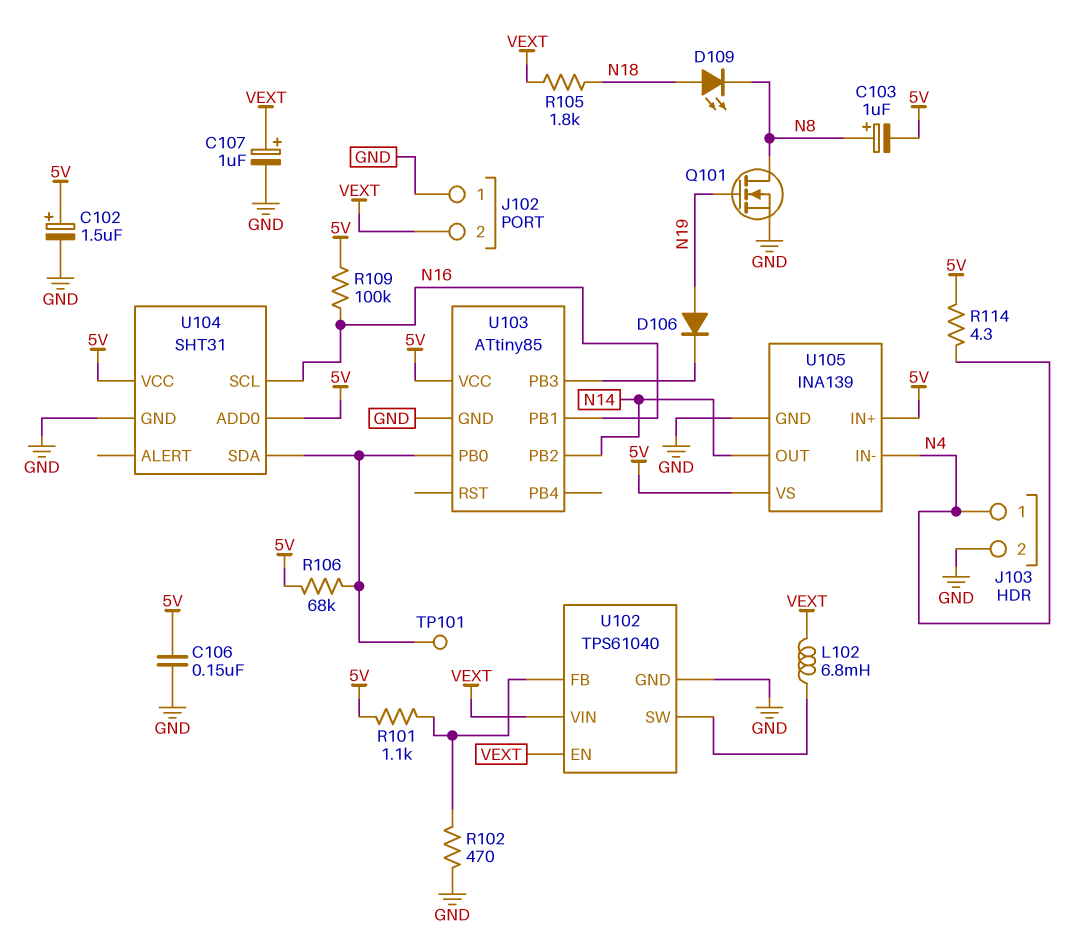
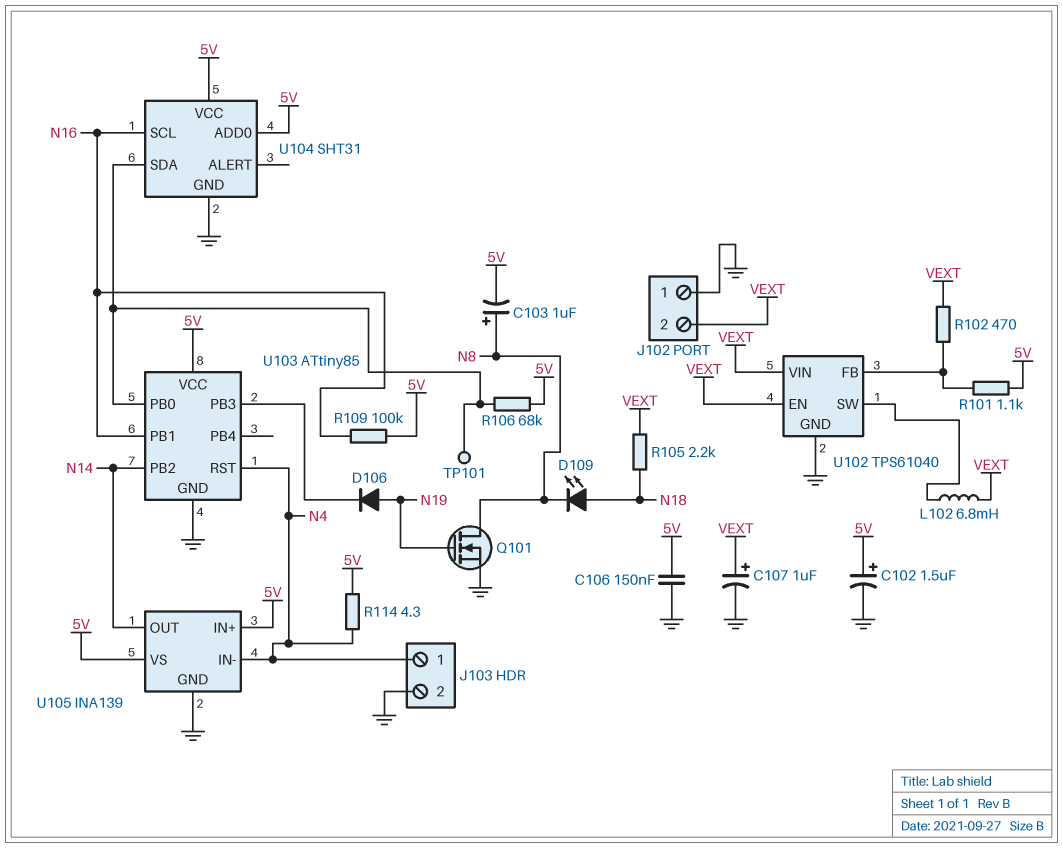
R102: 470 (GND, U102/FB) -> 470 (U102/FB, VEXT)
R105: 1.8k (N18, VEXT) -> 2.2k (N18, VEXT)
U103 pin RST: none -> N4

